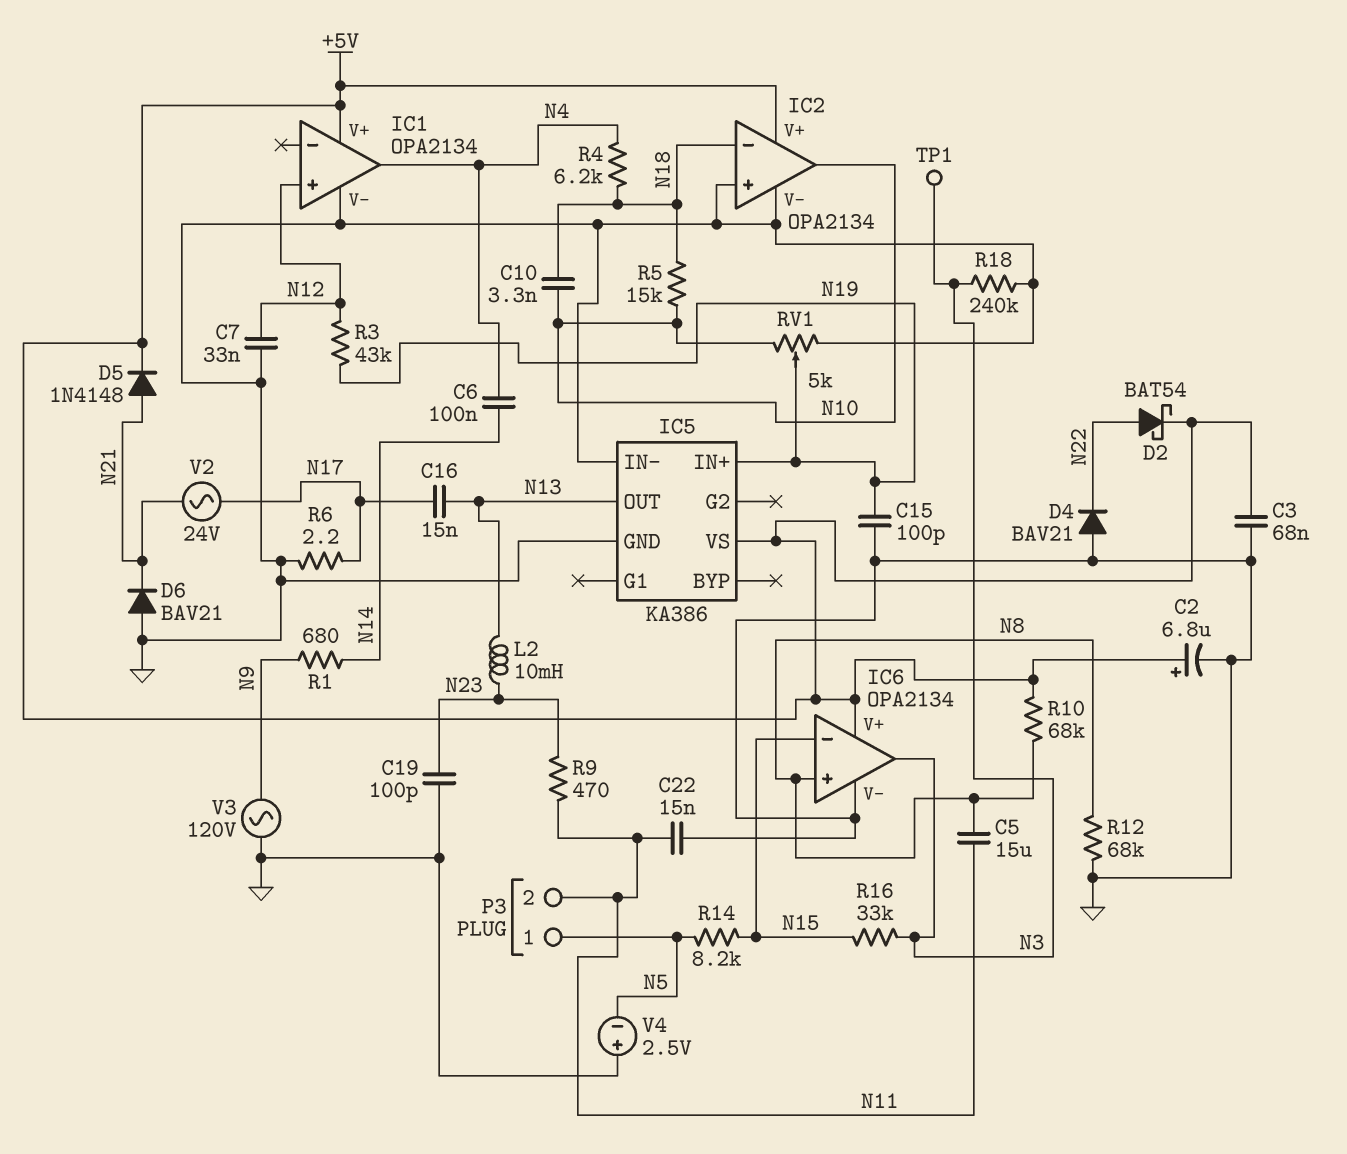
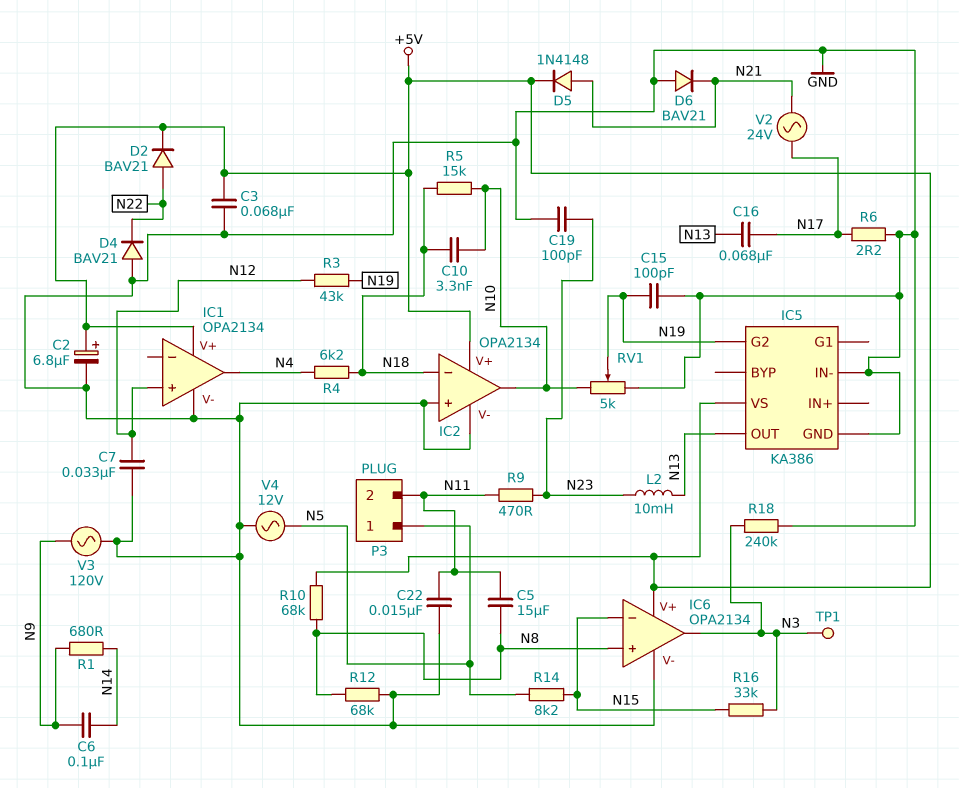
C6: 100nF (N4, N14) -> 100nF (N9, N14)
C16: 15nF (N13, N17) -> 68nF (N13, N17)
D2: schottky BAT54 (A N22, K +5V) -> diode BAV21 (A N22, K +5V)
IC5 pin G2: none -> N19
IC5 pin IN+: N19 -> none
V4: 2.5V (plus GND, minus N5) -> AC 12V (GND, N5)

